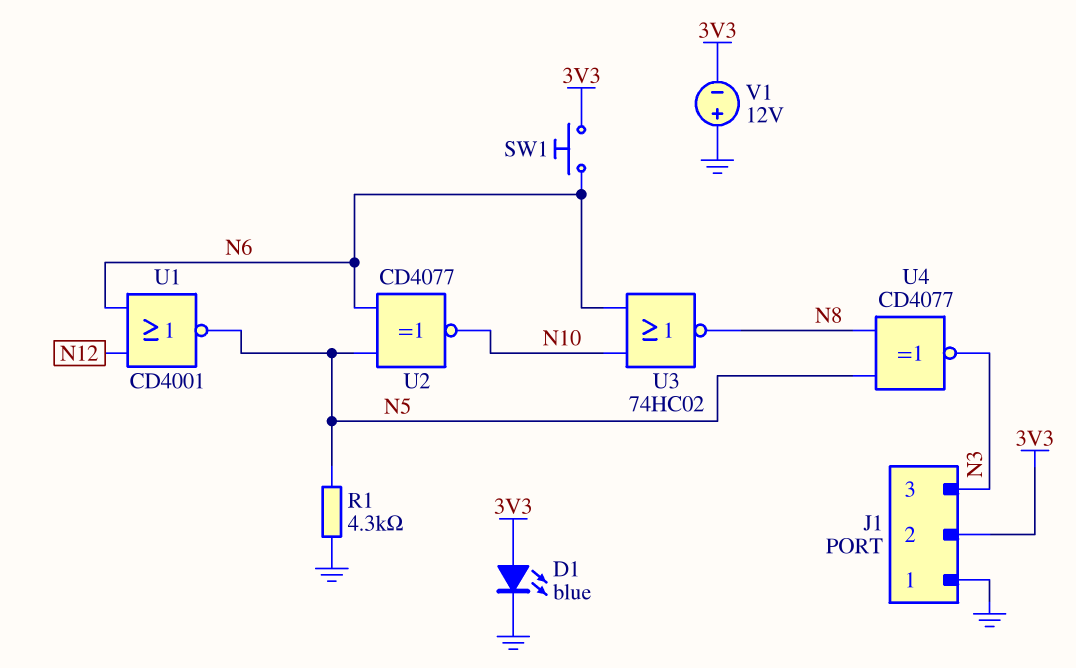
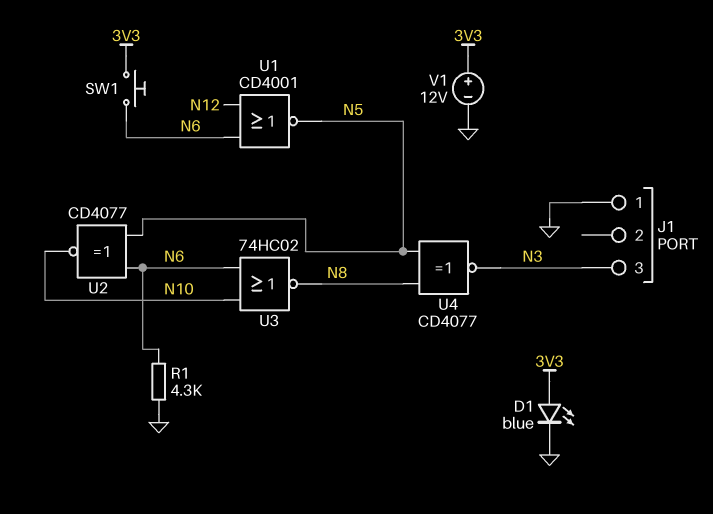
J1 pin 2: 3V3 -> none
R1: 4.3k (GND, N5) -> 4.3k (GND, N6)
V1: 12V (plus GND, minus 3V3) -> 12V (plus 3V3, minus GND)

